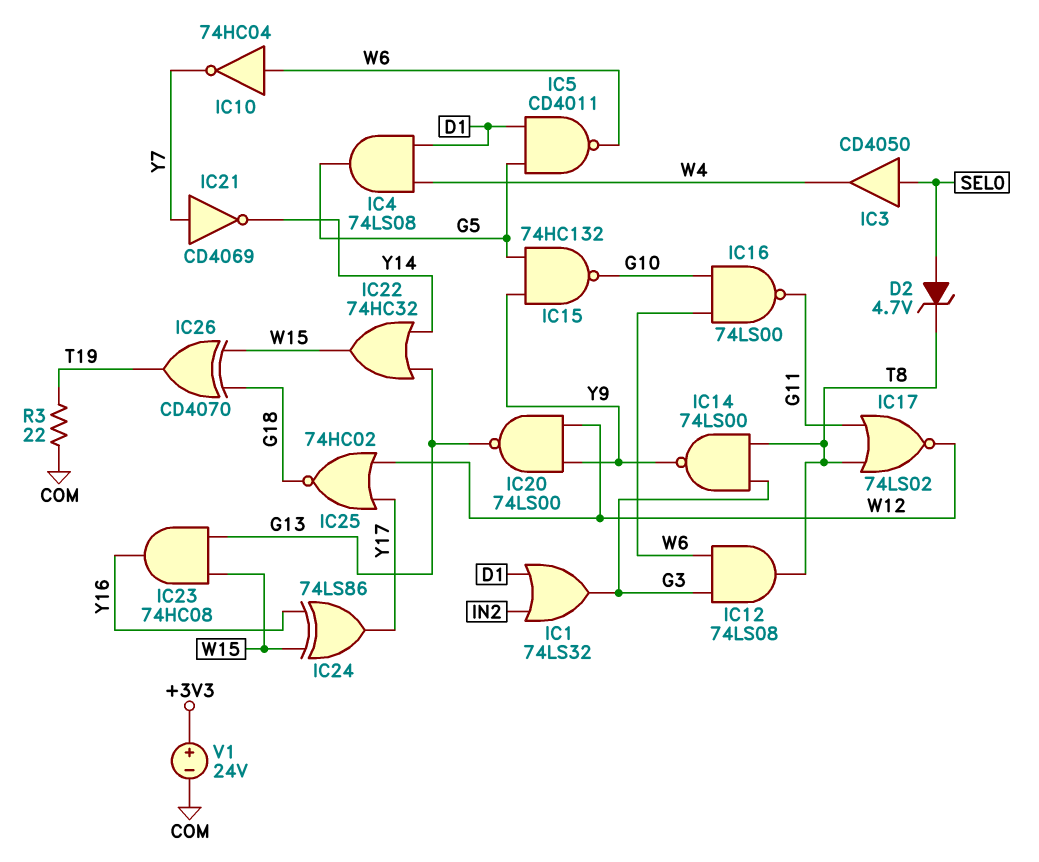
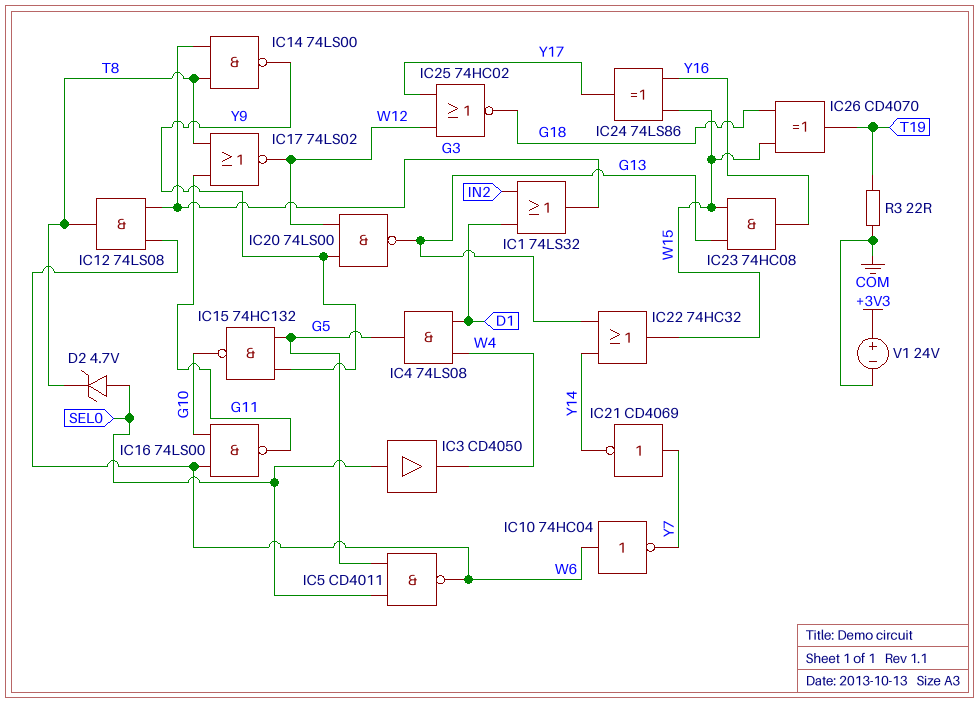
IC5: NAND CD4011 (in D1, in G5, out W6) -> NAND CD4011 (in G5, in SEL0, out W6)

